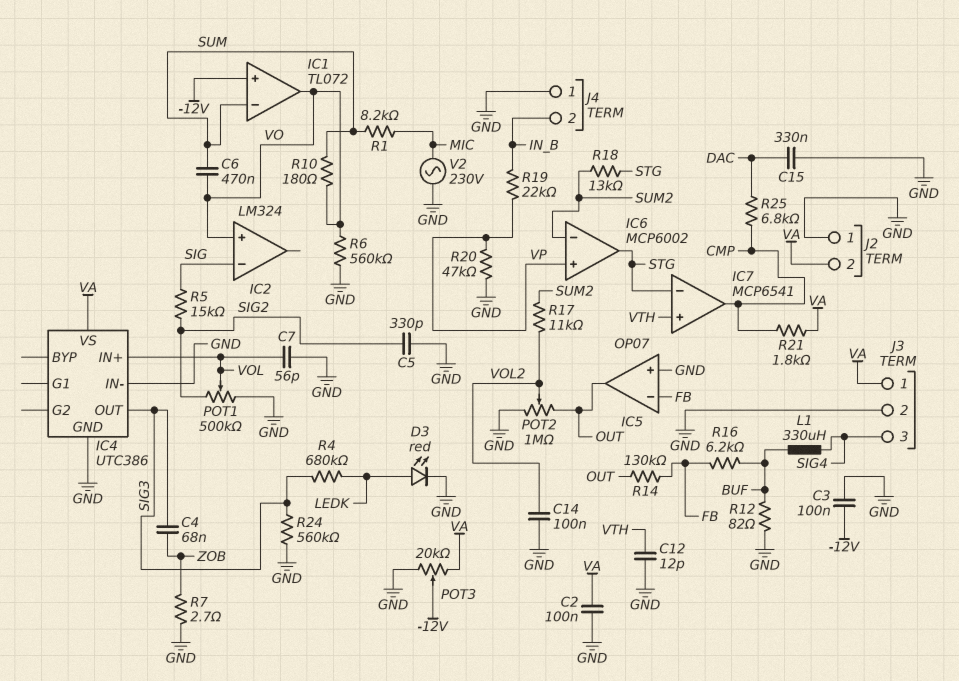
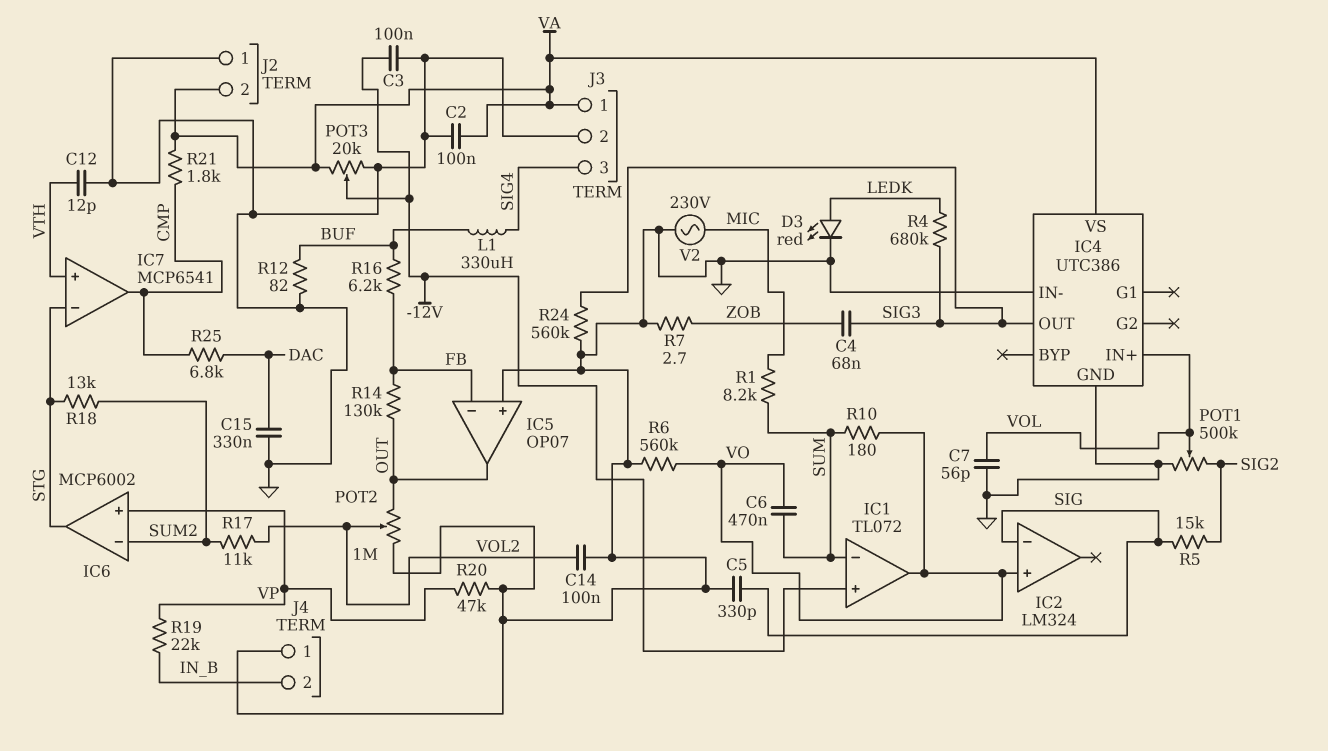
C5: 330pF (GND, SIG2) -> 330pF (GND, SIG)

